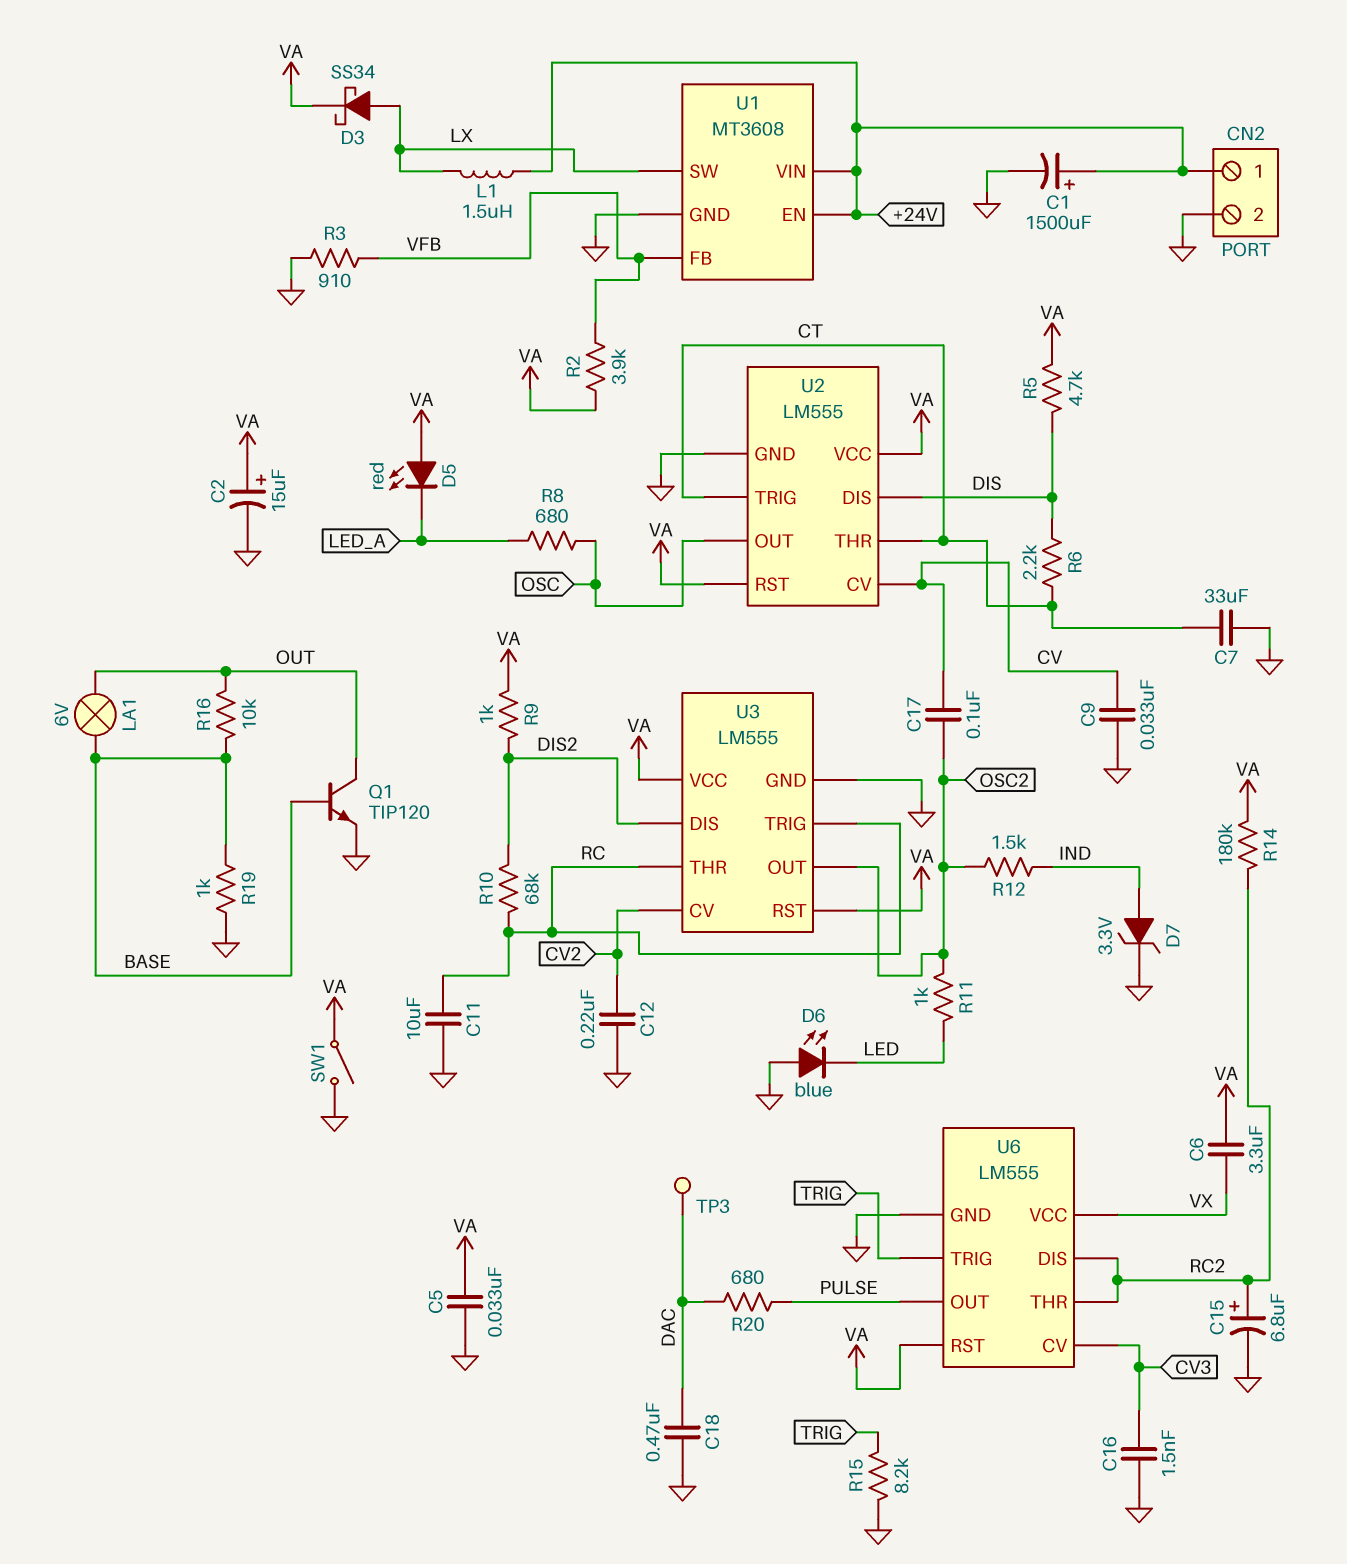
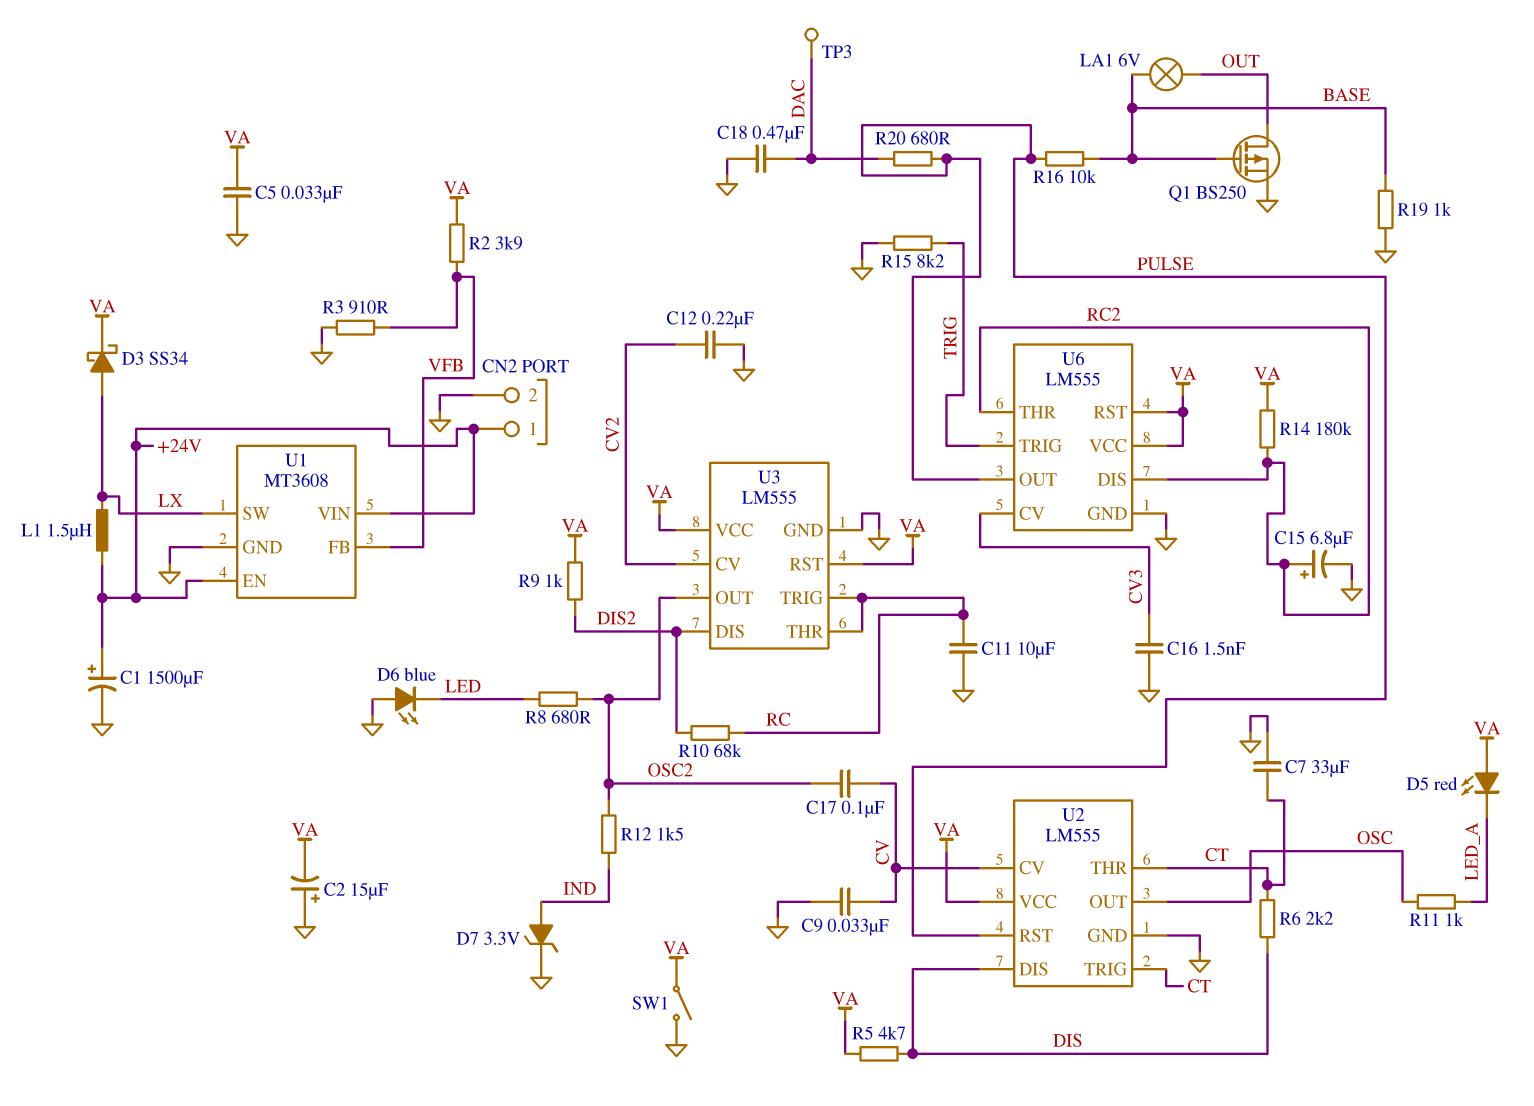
C2: 15uF (plus VA, minus GND) -> 15uF (plus GND, minus VA)
C6: 3.3uF (VA, VX) -> none
Q1: NPN TIP120 (B BASE, C OUT, E GND) -> PMOS BS250 (G BASE, D OUT, S GND)
R8: 680 (LED_A, OSC) -> 680 (LED, OSC2)
R11: 1k (LED, OSC2) -> 1k (LED_A, OSC)
R16: 10k (BASE, OUT) -> 10k (BASE, PULSE)
U2 pin RST: VA -> PULSE
U6 pin VCC: VX -> VA

